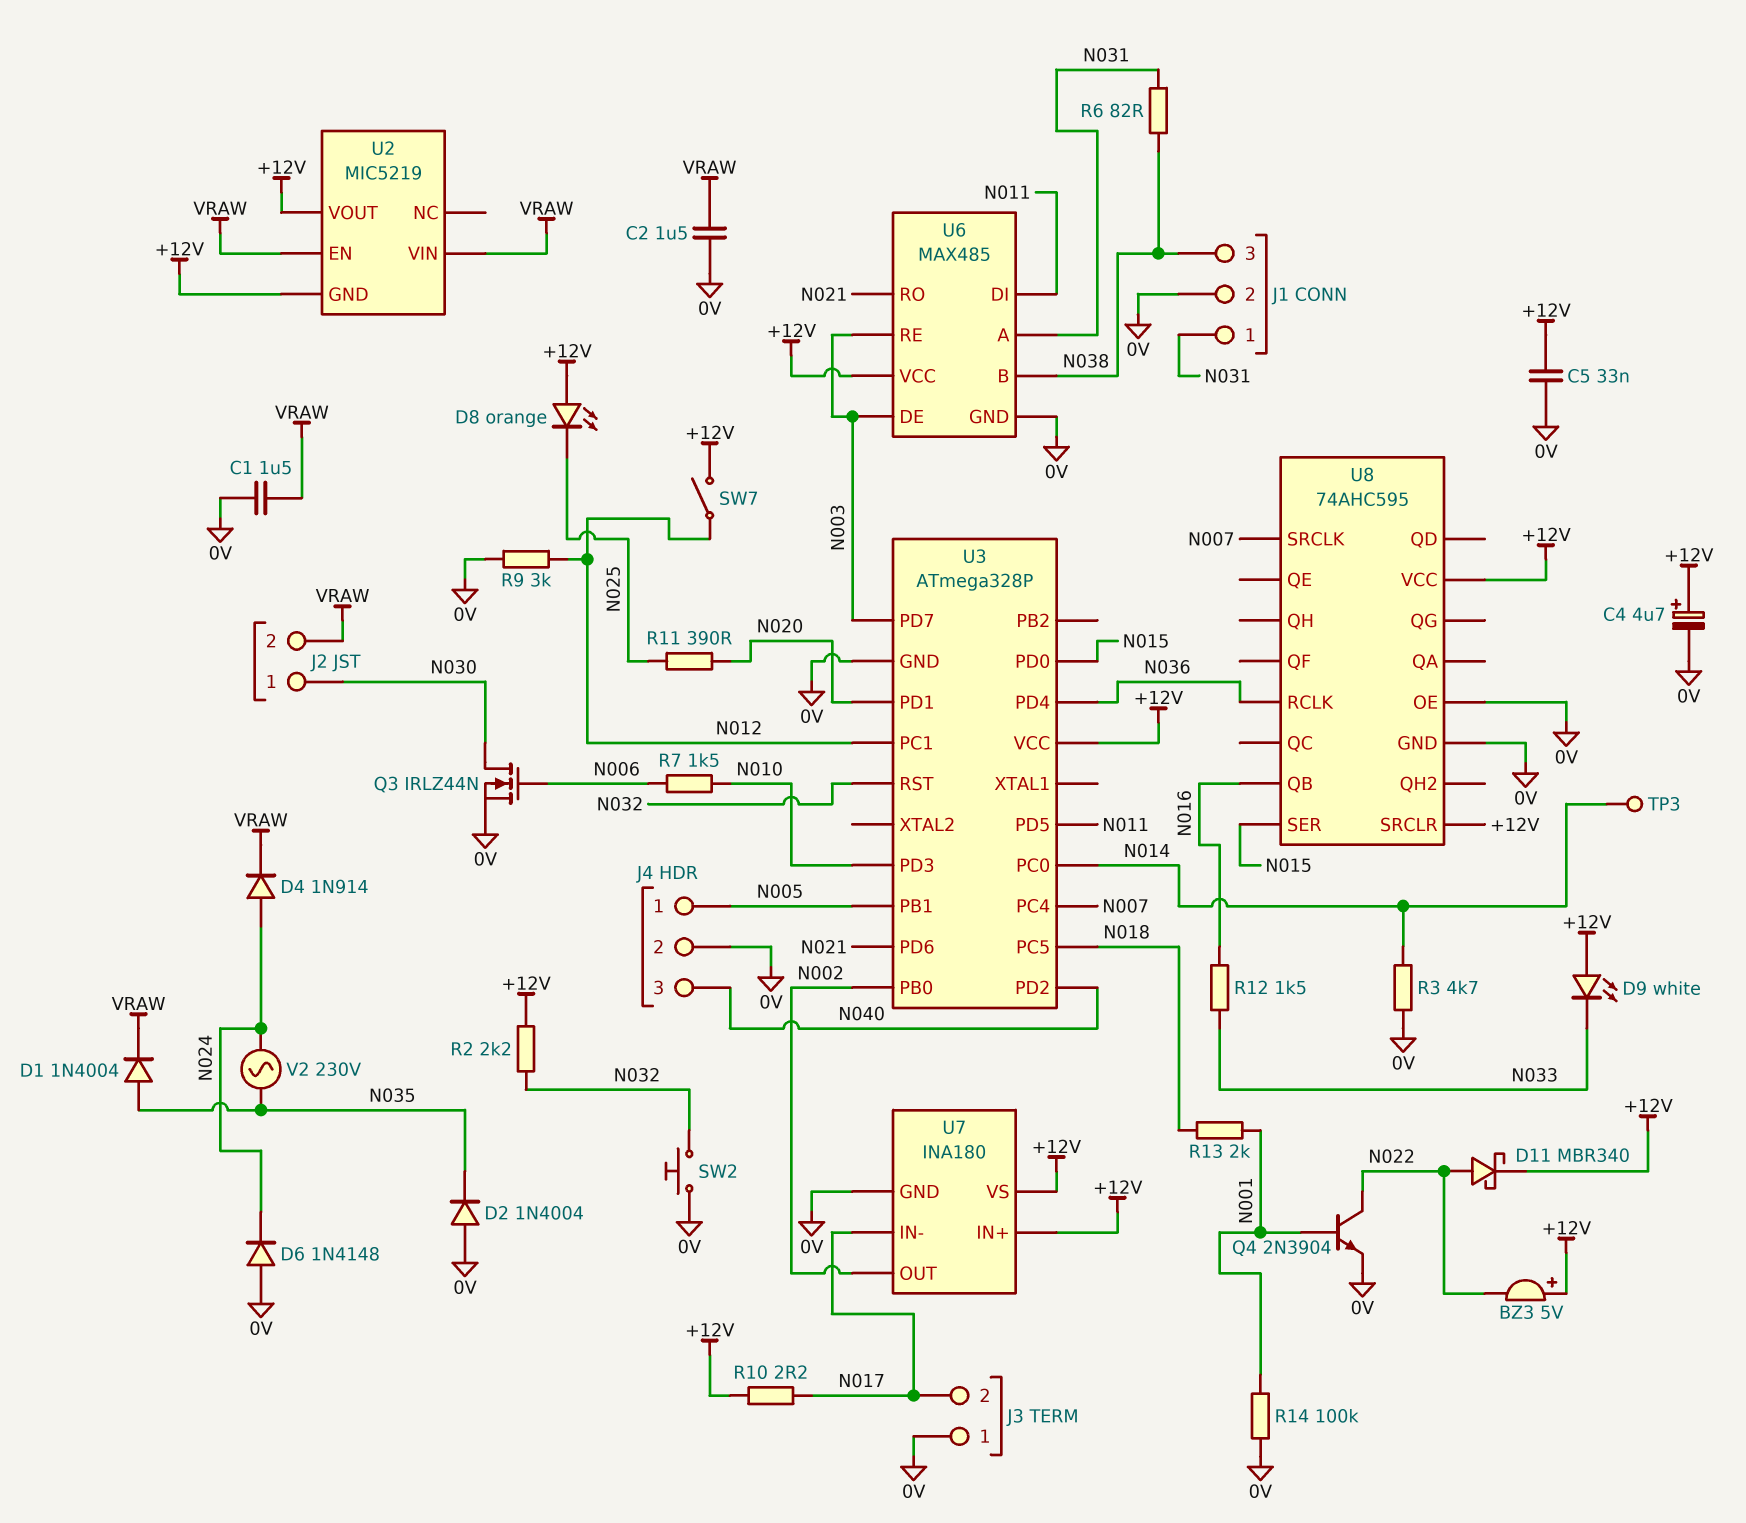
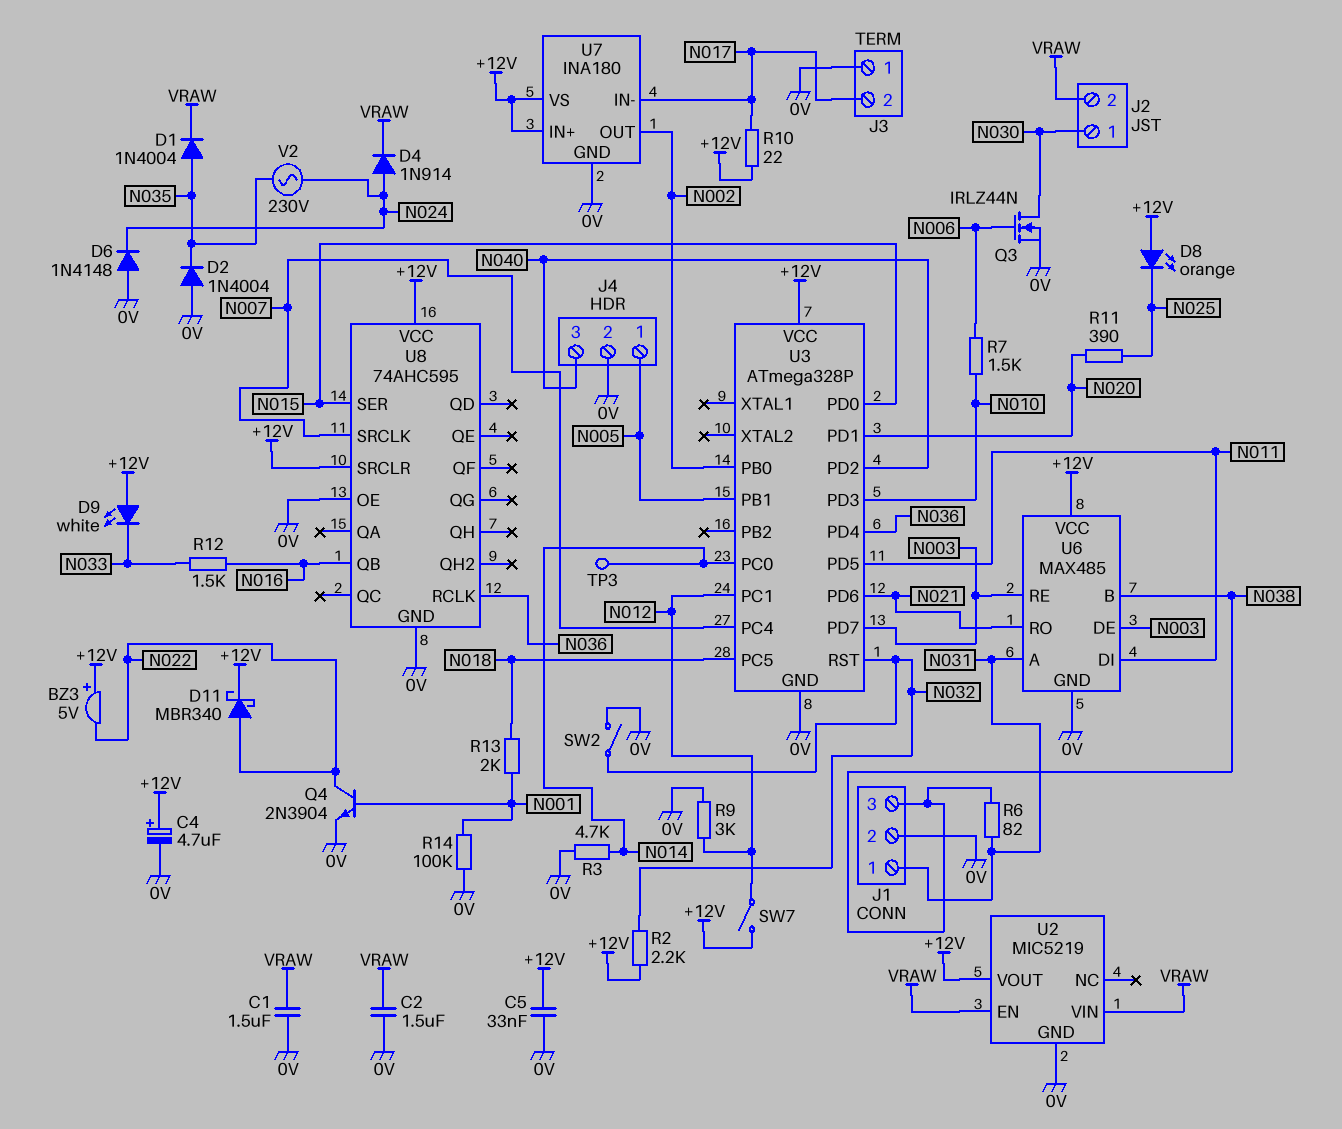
R10: 2.2 (+12V, N017) -> 22 (+12V, N017)
SW2: button (0V, N032) -> switch (0V, N032)
U2 pin GND: +12V -> 0V

